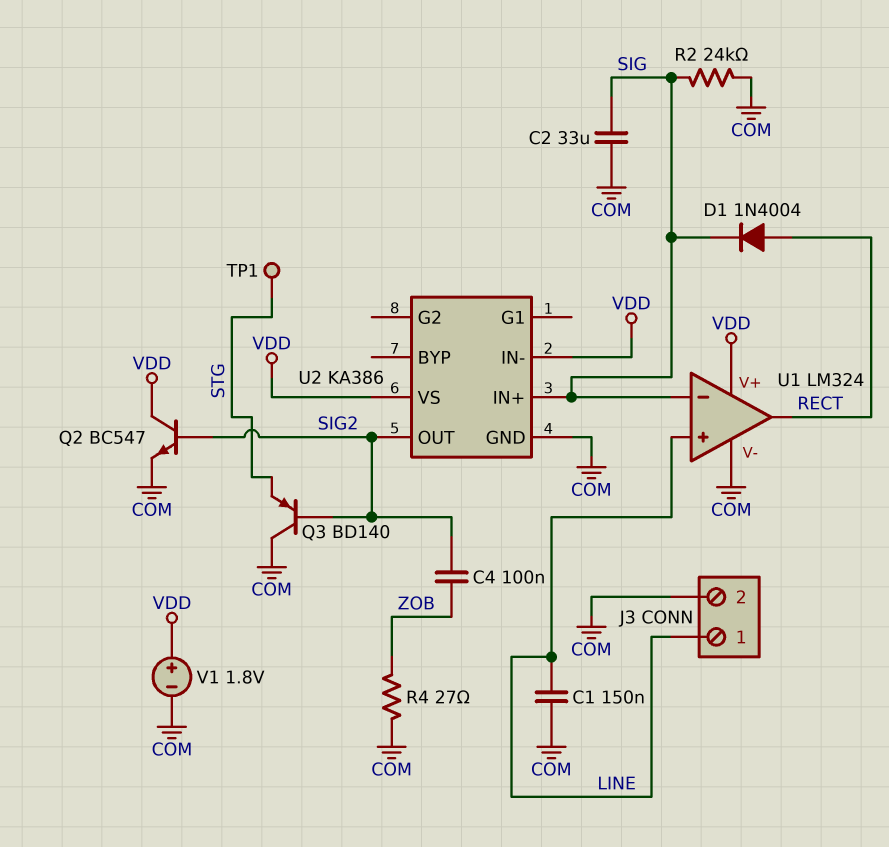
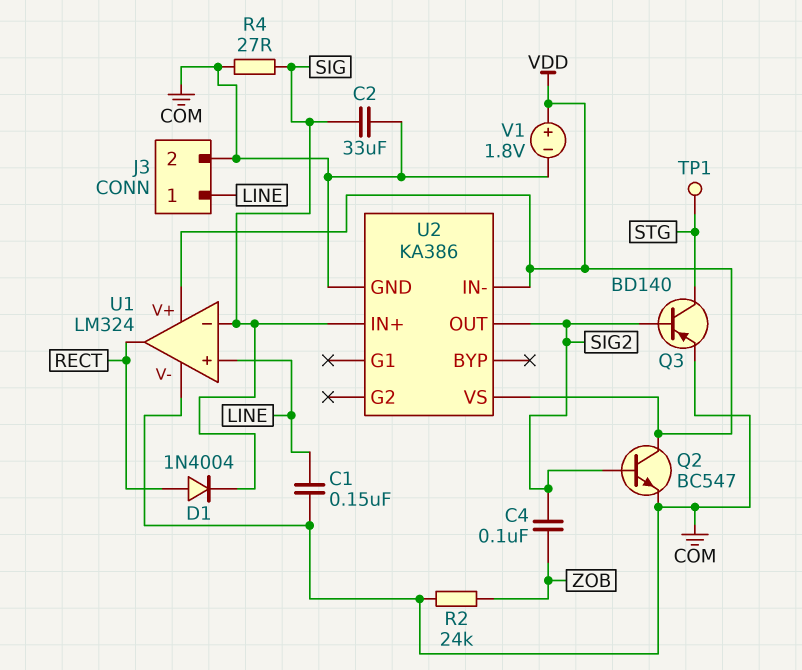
Q3: PNP BD140 (B SIG2, C COM, E STG) -> PNP BD140 (B SIG2, C STG, E COM)
R2: 24k (COM, SIG) -> 24k (COM, ZOB)
R4: 27 (COM, ZOB) -> 27 (COM, SIG)

